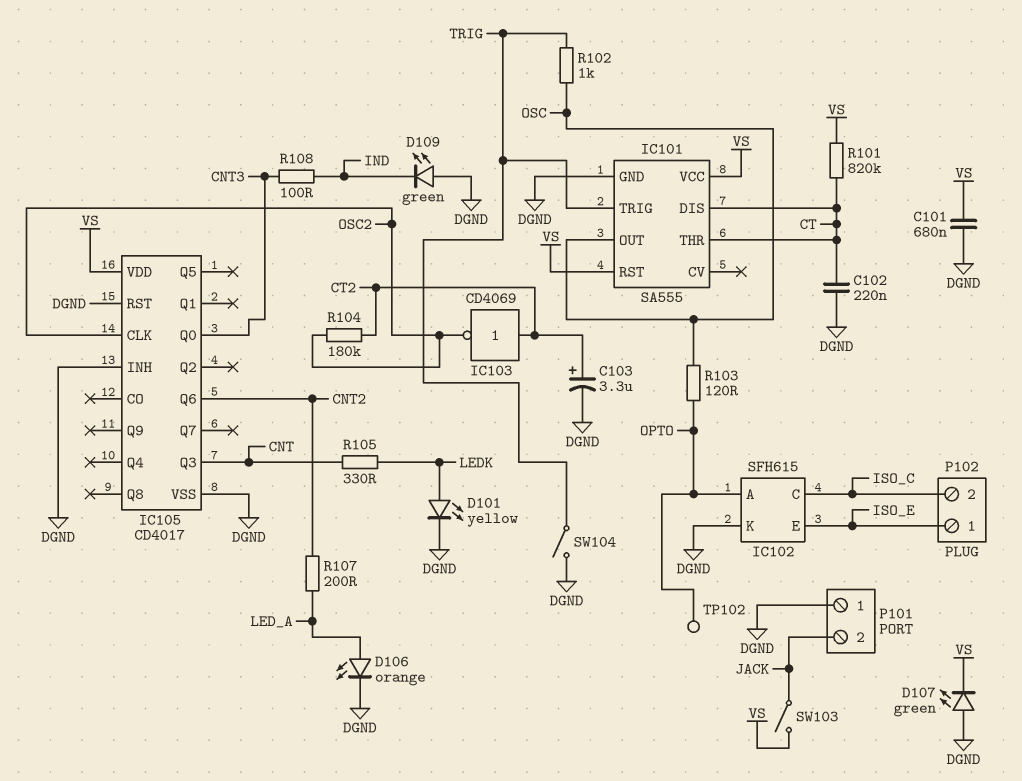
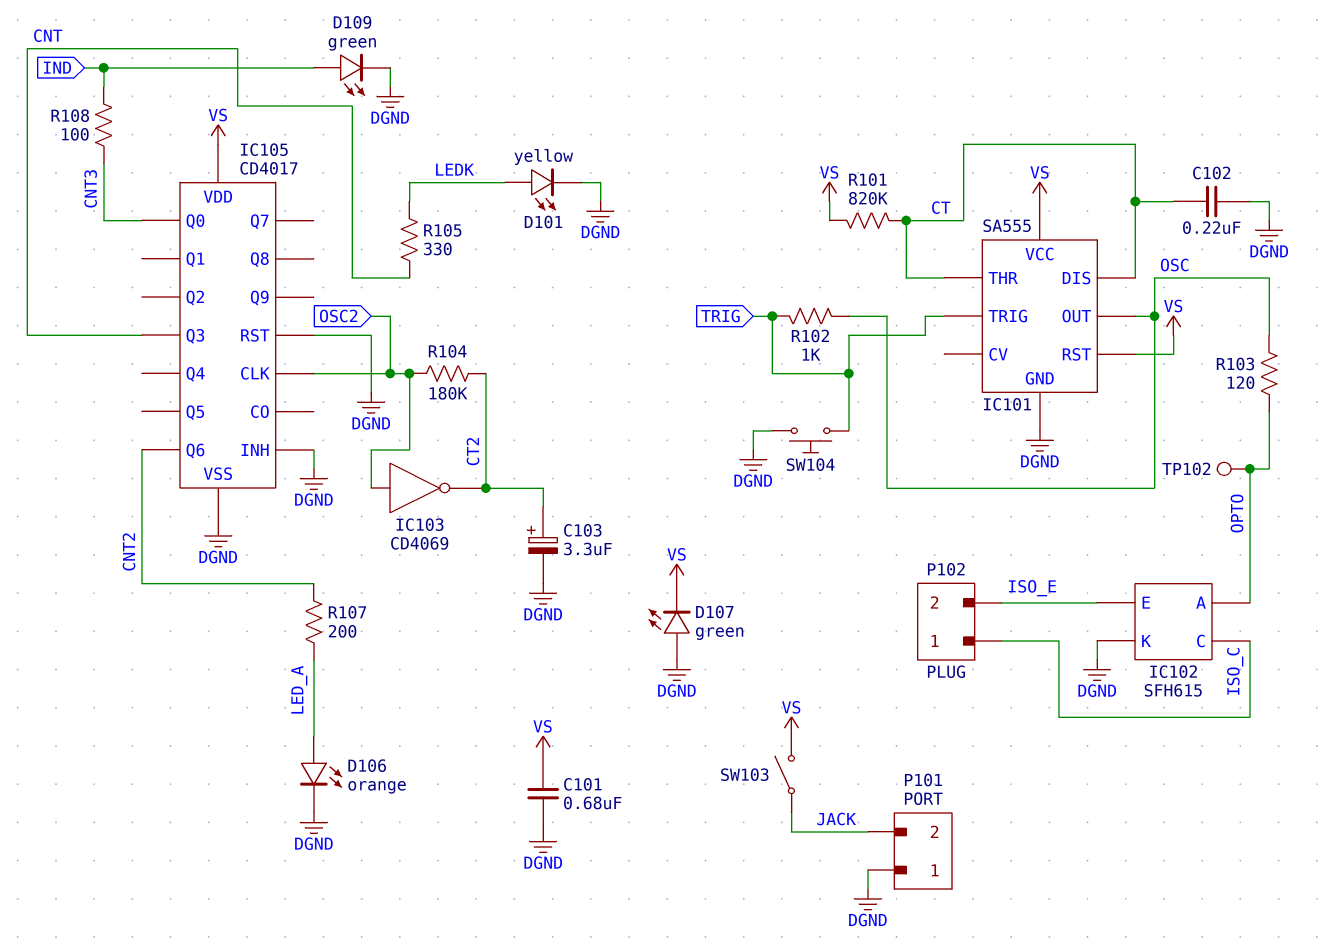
D109: LED green (A DGND, K IND) -> LED green (A IND, K DGND)
IC103: NOT CD4069 (in CT2, out OSC2) -> NOT CD4069 (in OSC2, out CT2)
P102 pin 1: ISO_E -> ISO_C
P102 pin 2: ISO_C -> ISO_E
SW104: switch (DGND, TRIG) -> button (DGND, TRIG)

